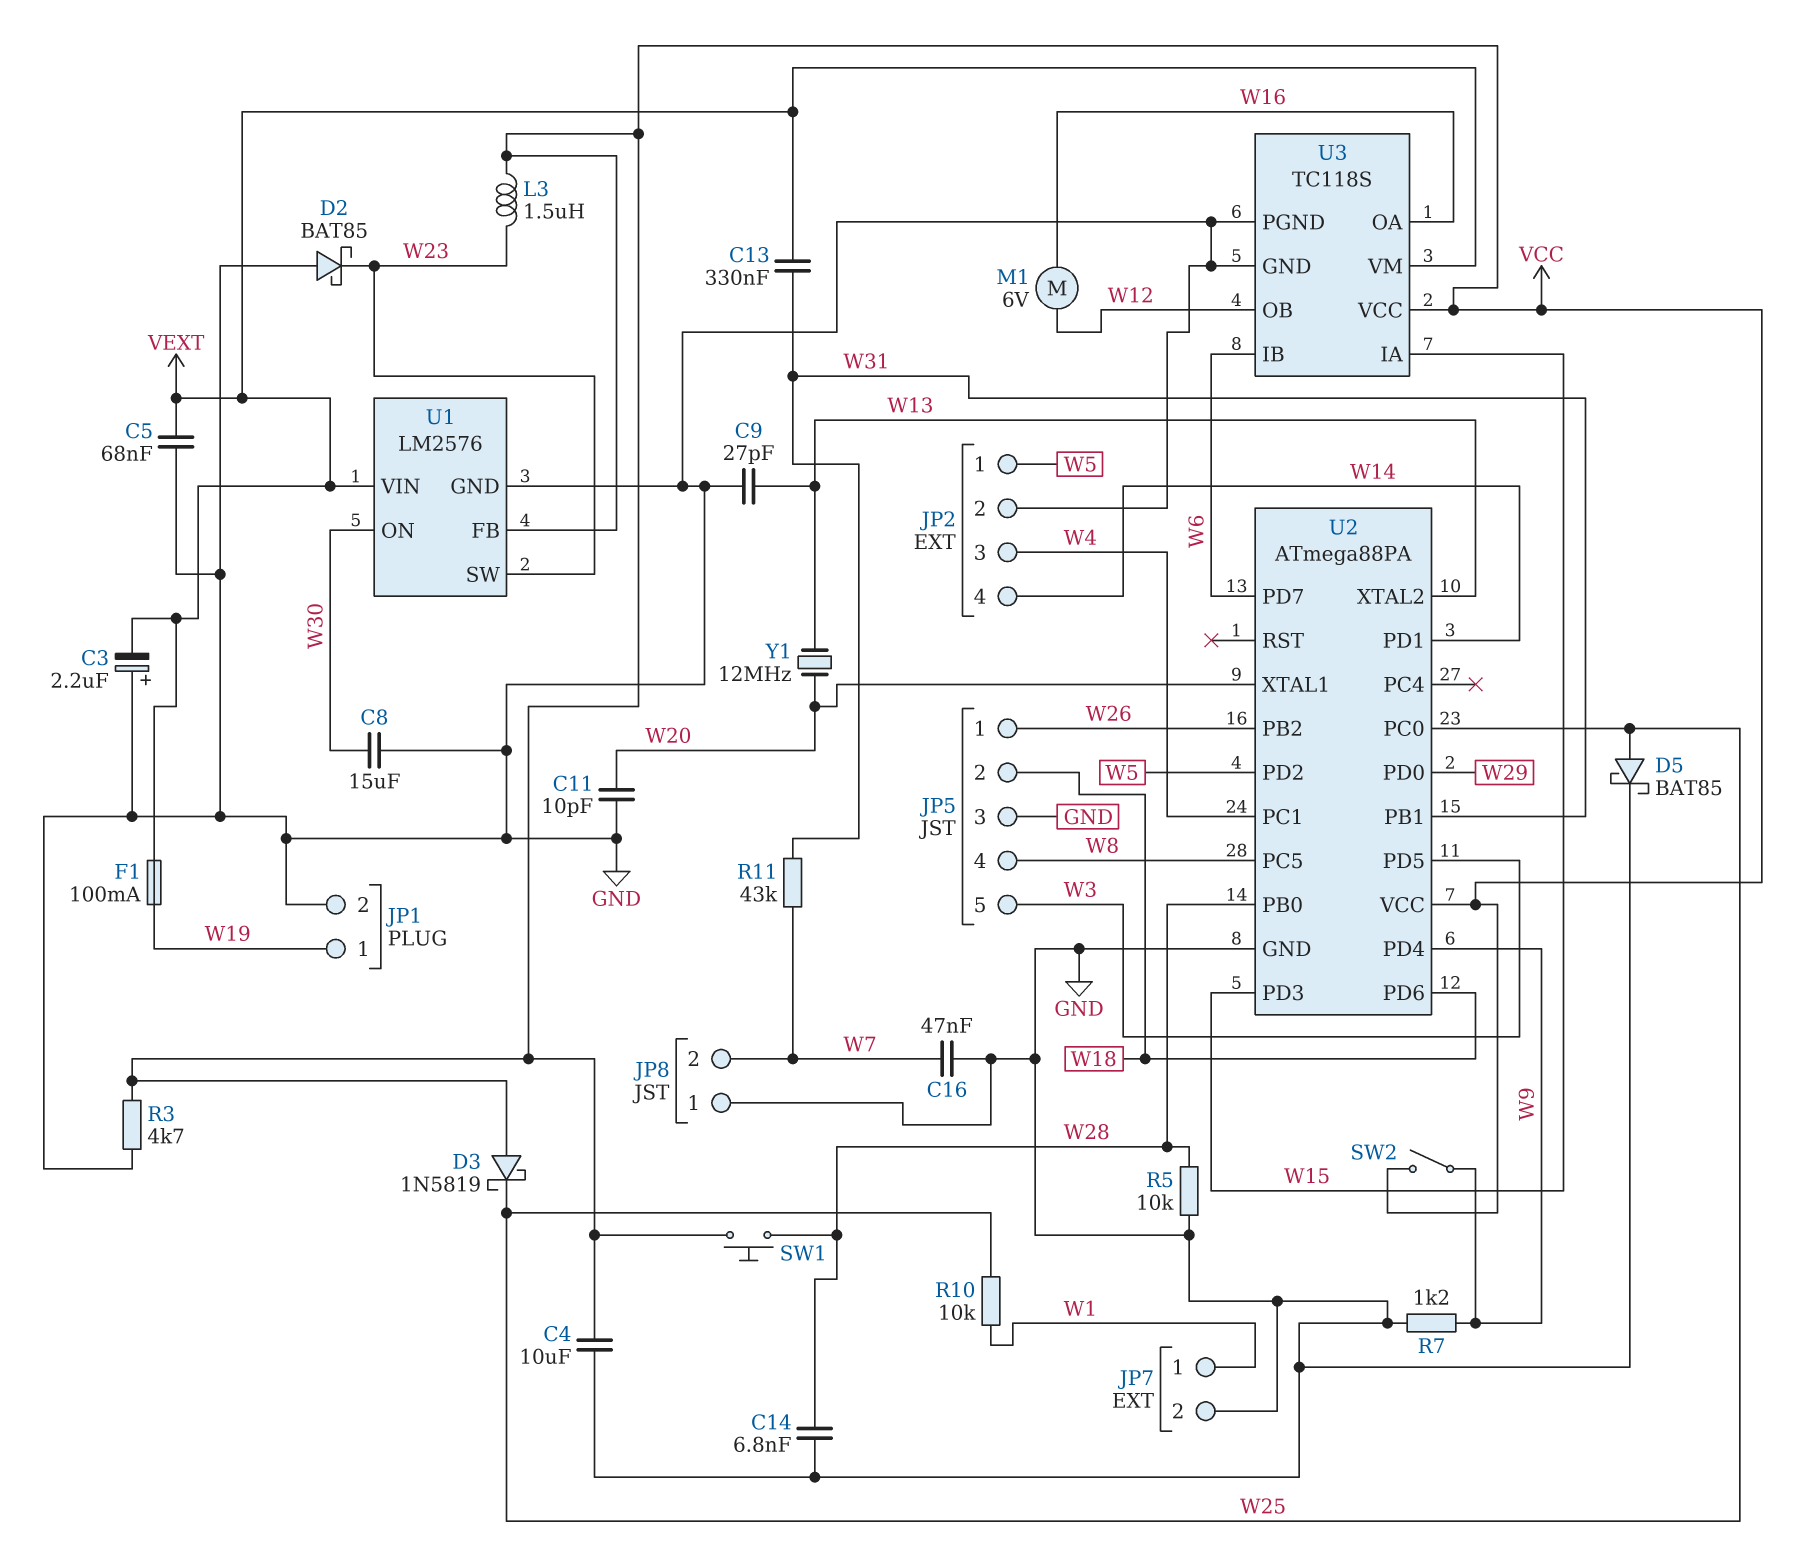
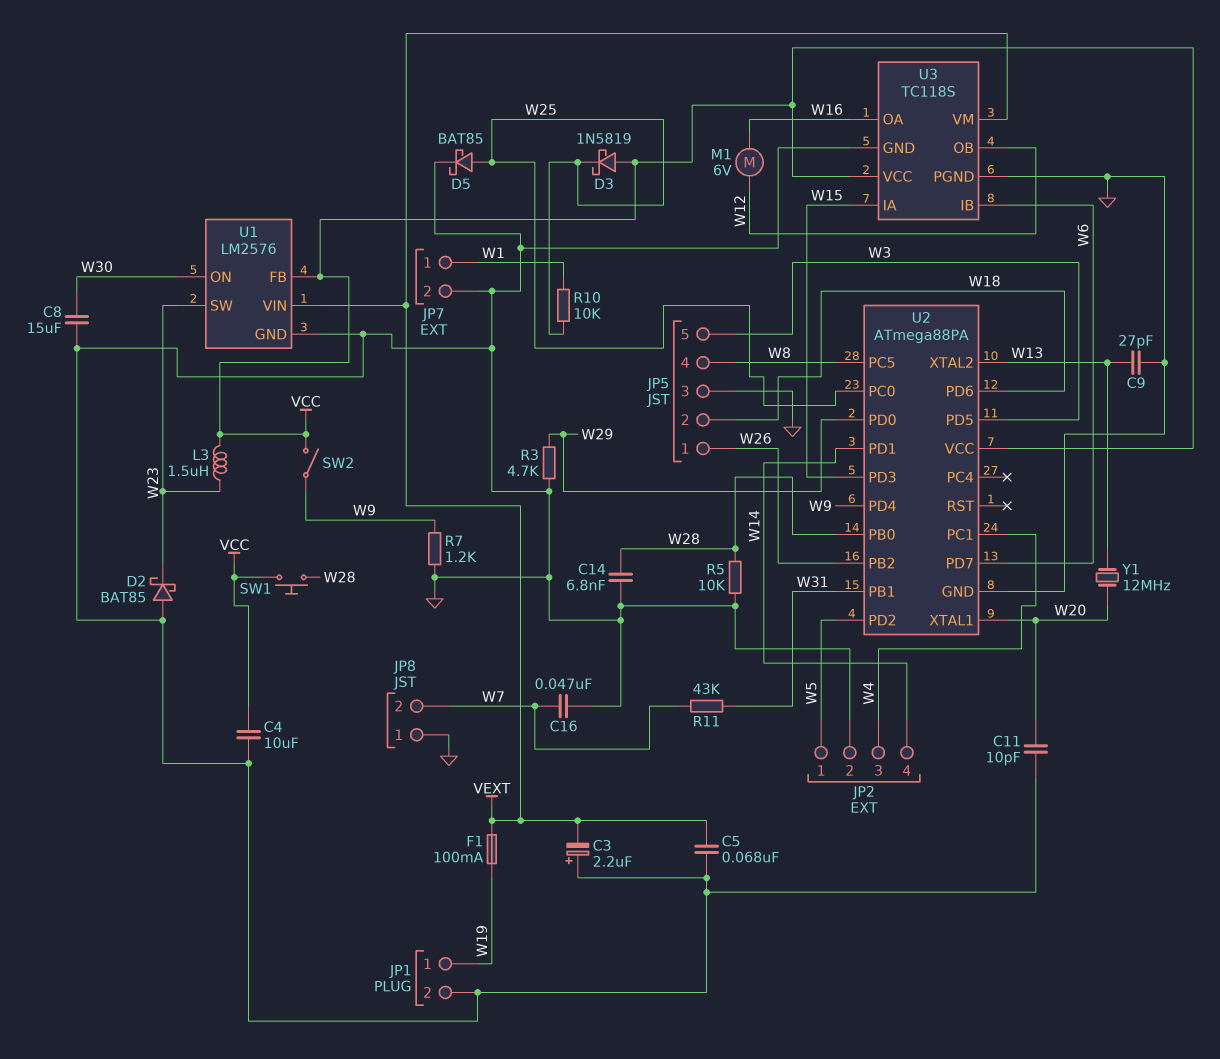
C13: 330nF (VEXT, W31) -> none
R3: 4.7k (GND, VCC) -> 4.7k (GND, W29)

